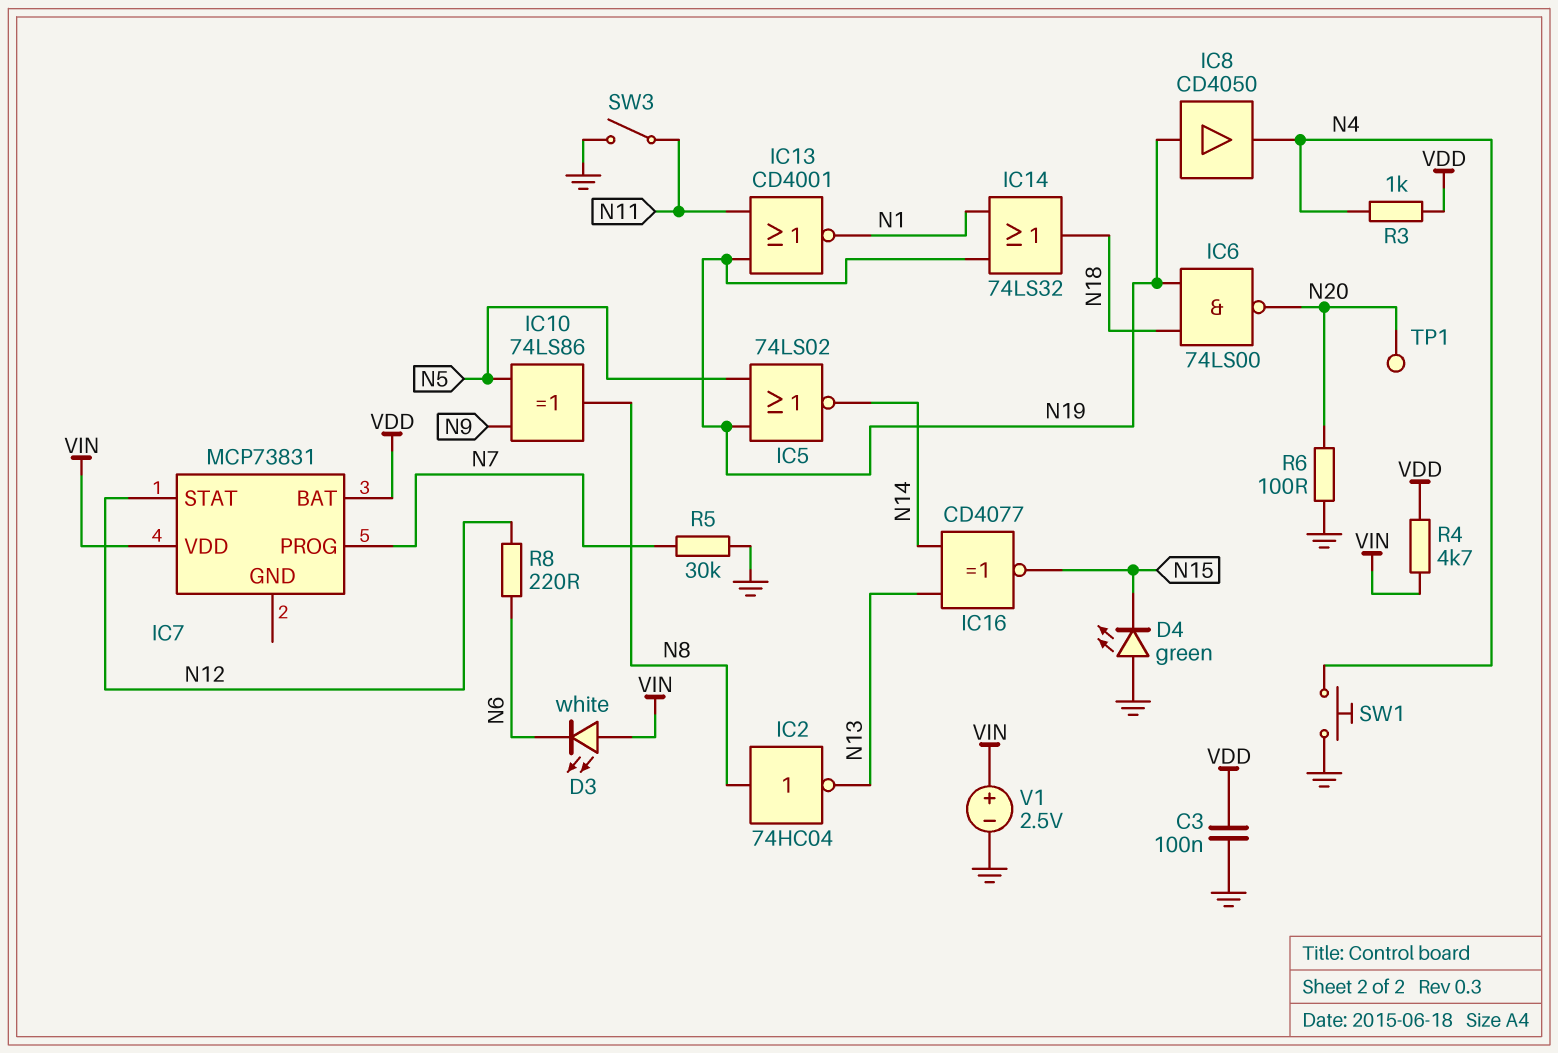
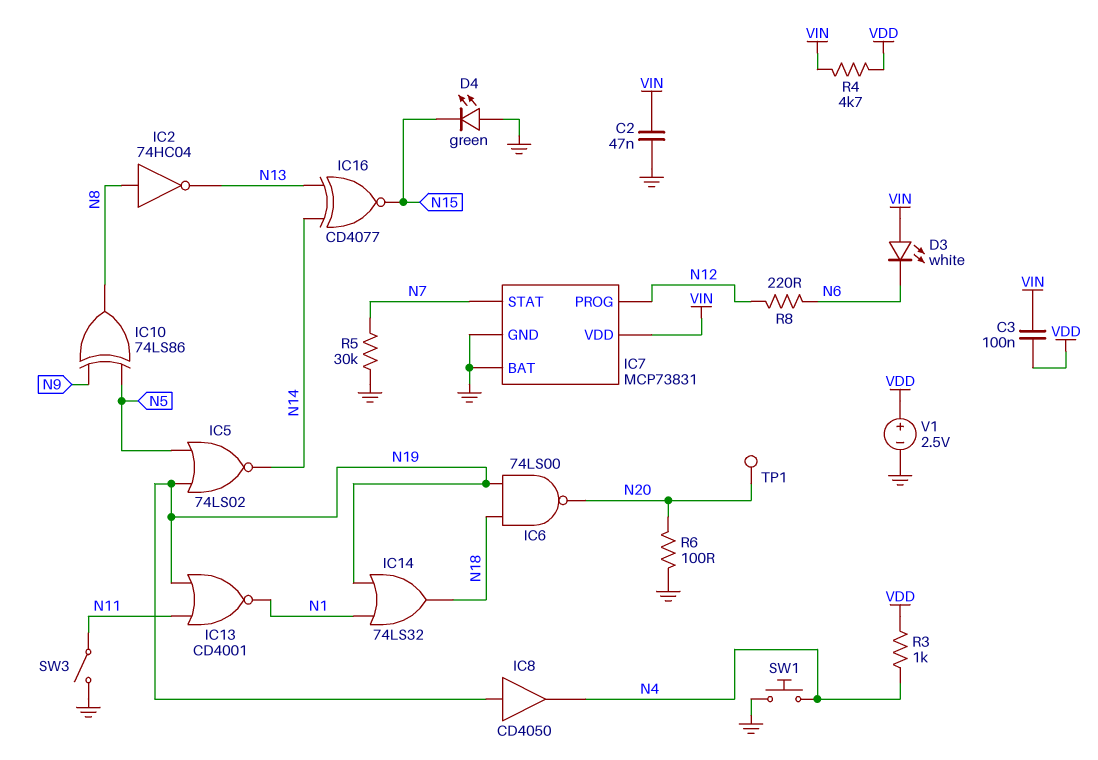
C2: none -> 47nF (GND, VIN)
C3: 100nF (GND, VDD) -> 100nF (VDD, VIN)
IC7 pin BAT: VDD -> GND
IC7 pin GND: none -> GND
IC7 pin PROG: N7 -> N12
IC7 pin STAT: N12 -> N7
V1: 2.5V (plus VIN, minus GND) -> 2.5V (plus VDD, minus GND)

